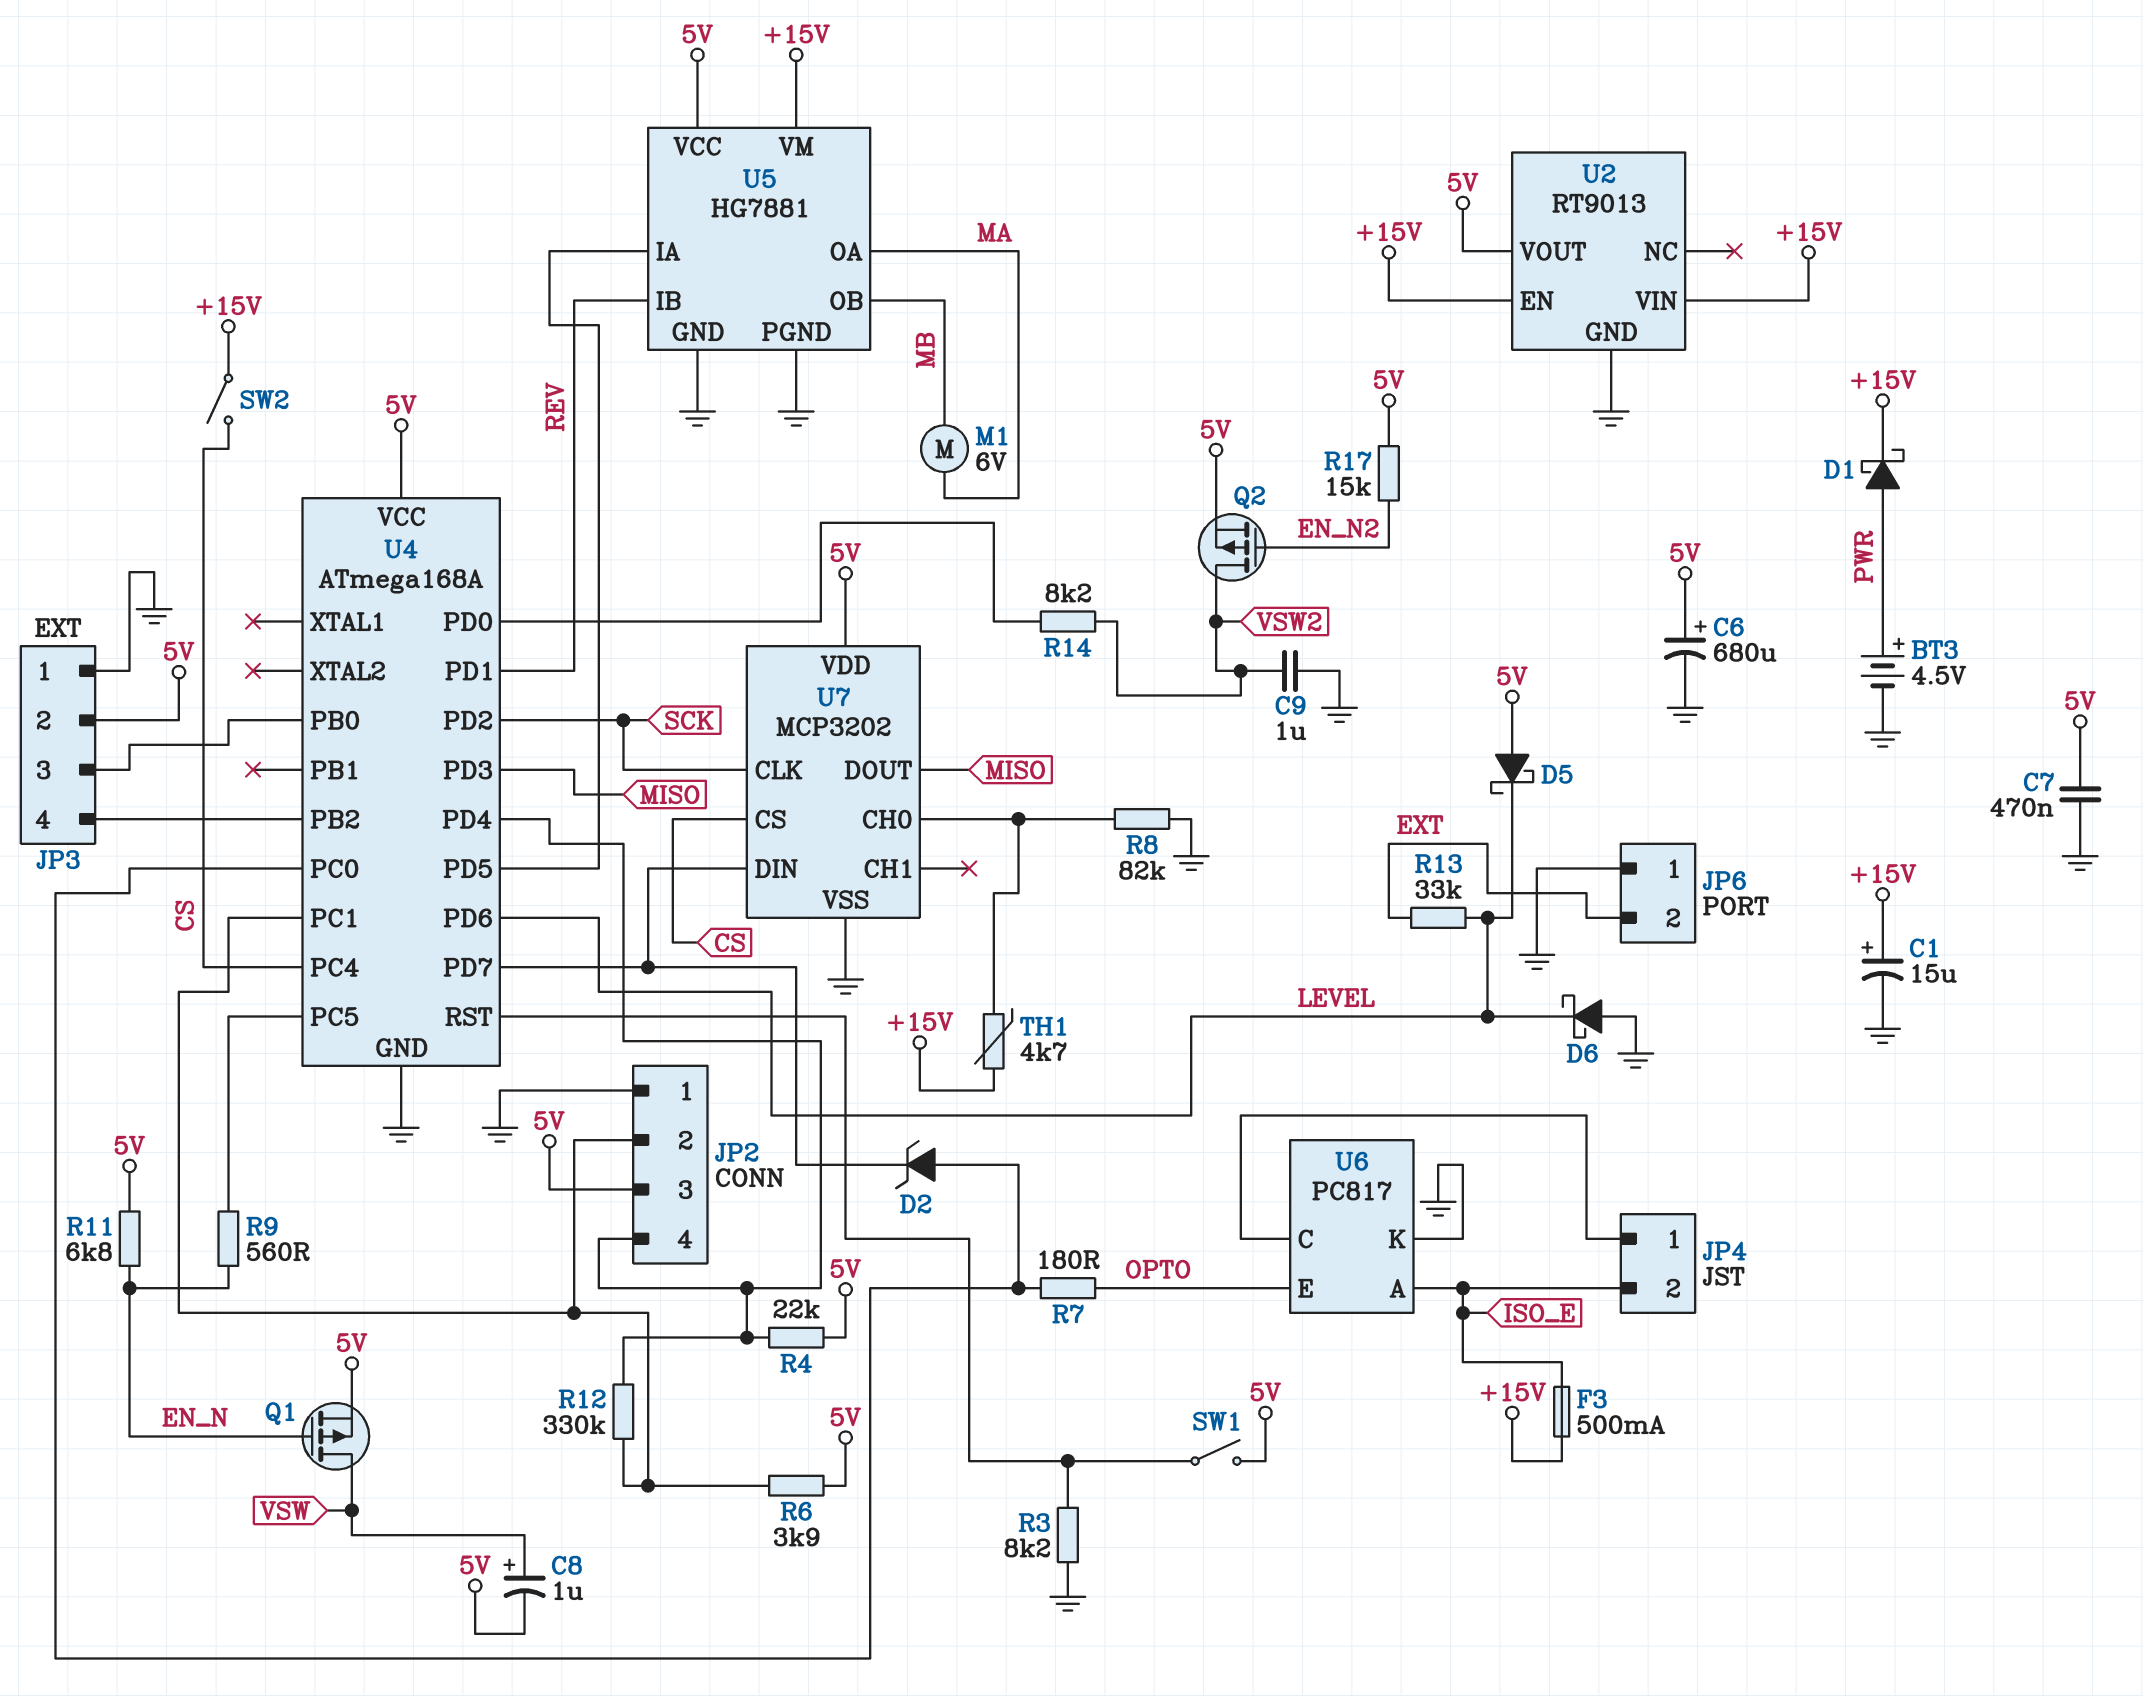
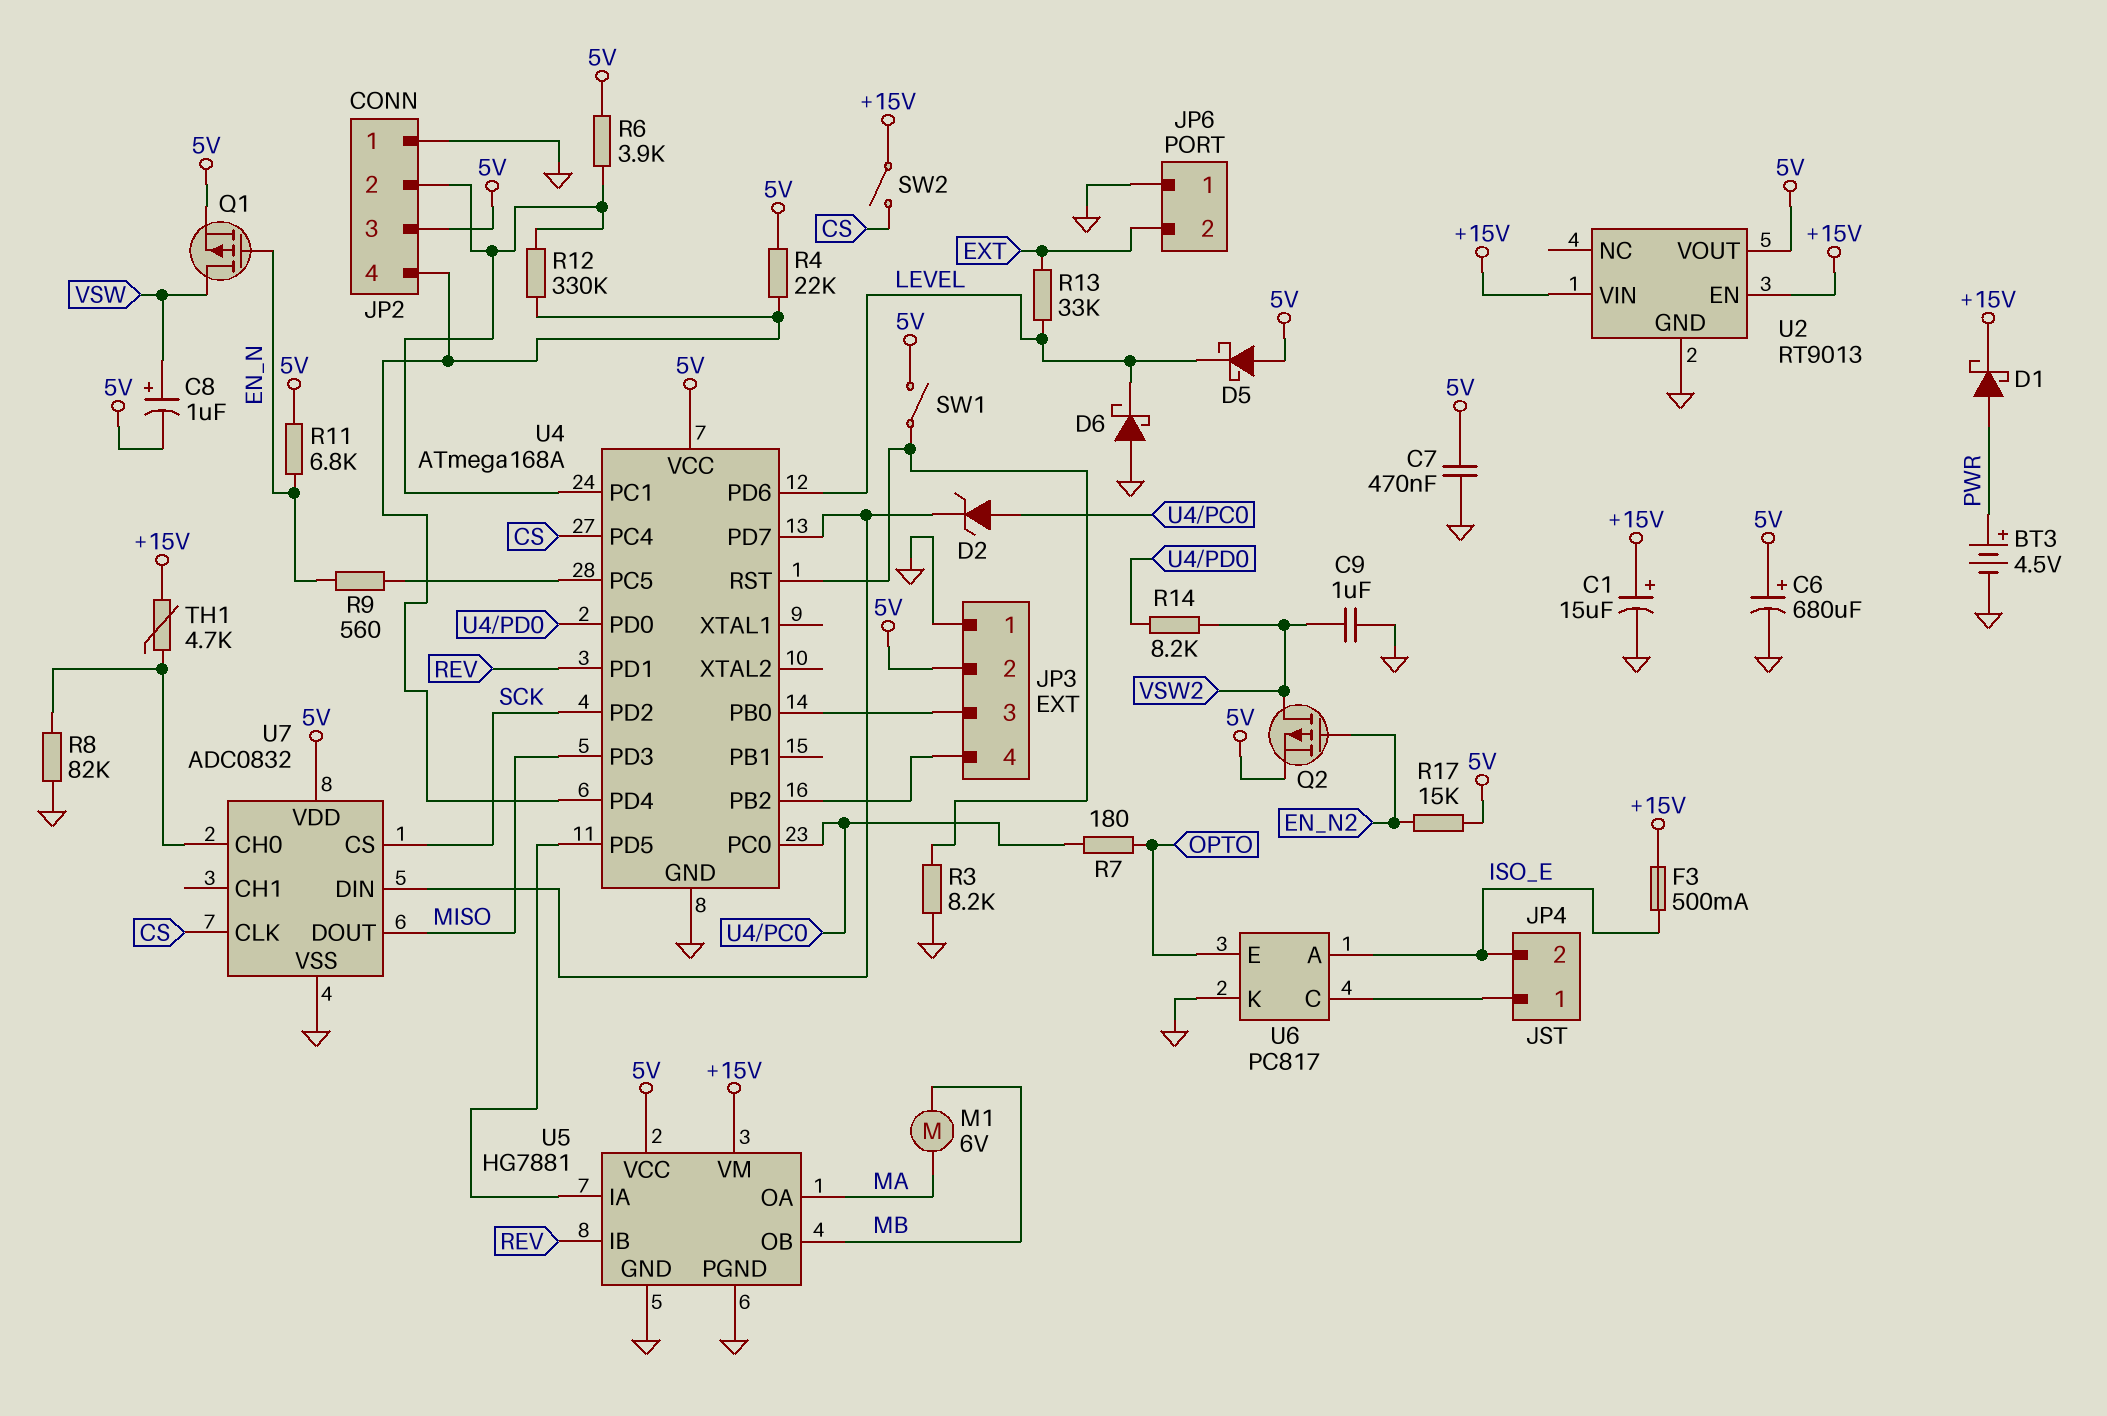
U7: MCP3202 -> ADC0832
U7 pin CLK: SCK -> CS
U7 pin CS: CS -> SCK

